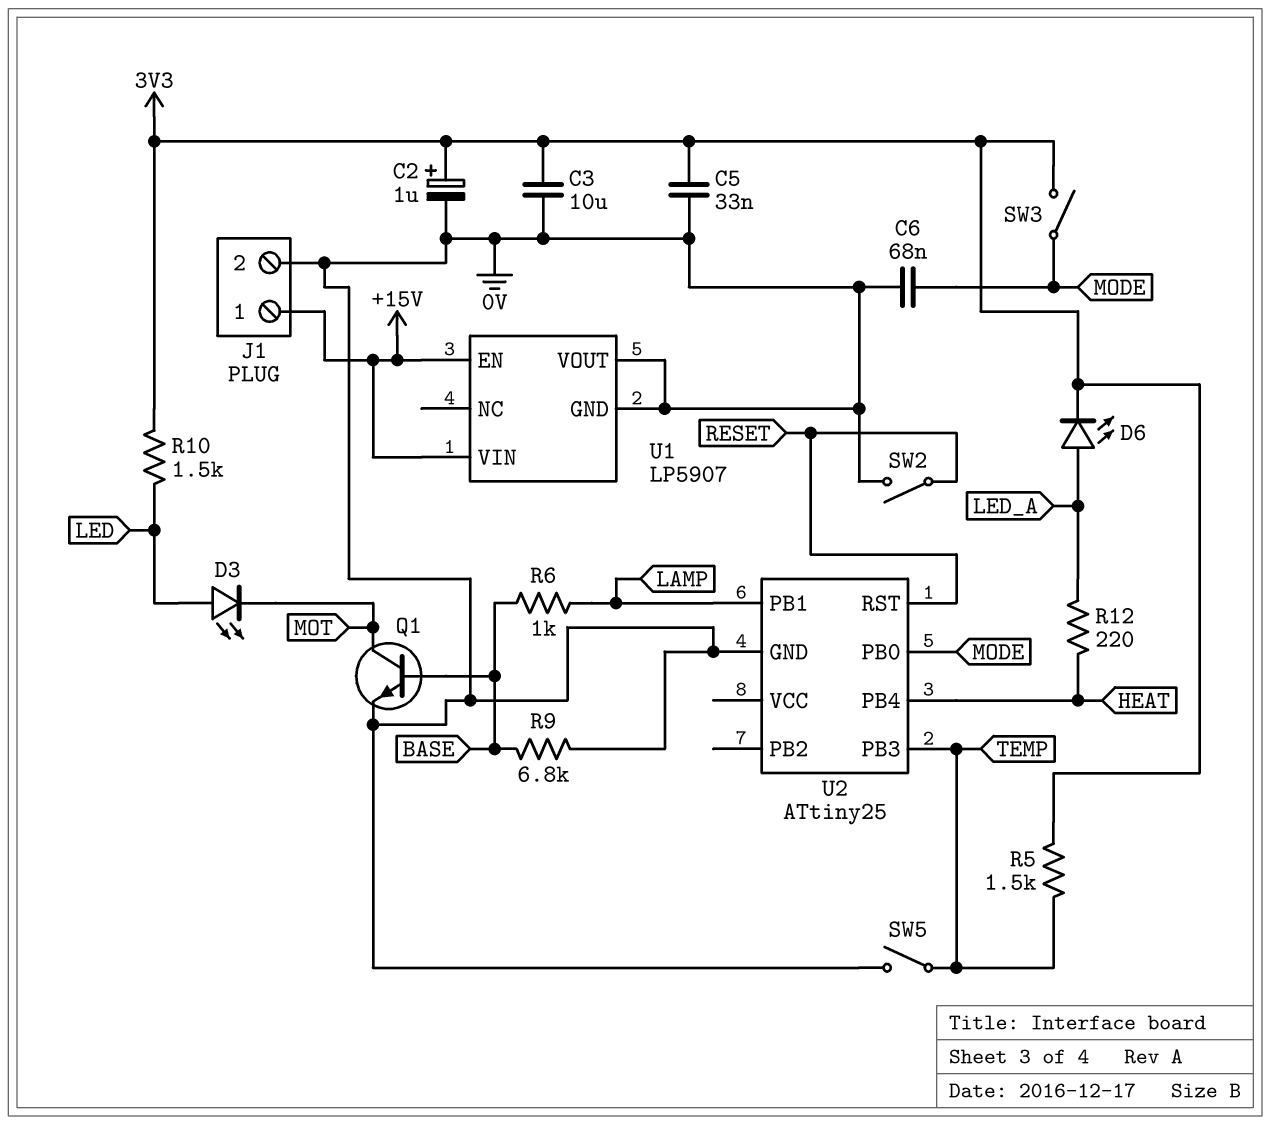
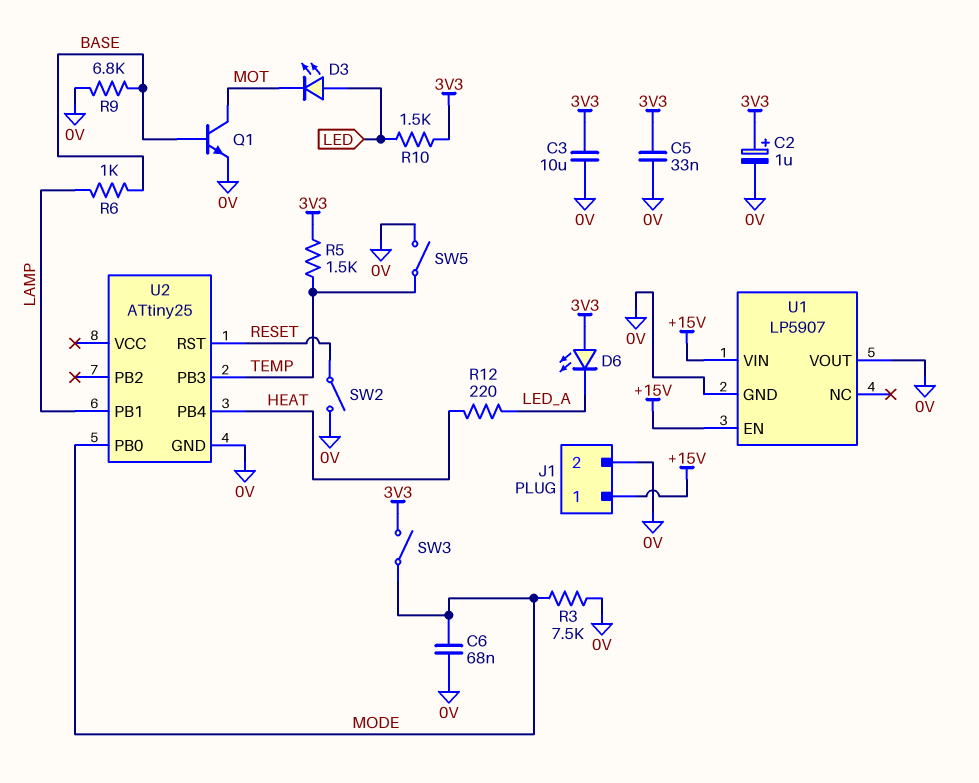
D6: LED (A LED_A, K 3V3) -> LED (A 3V3, K LED_A)
R3: none -> 7.5k (0V, MODE)

